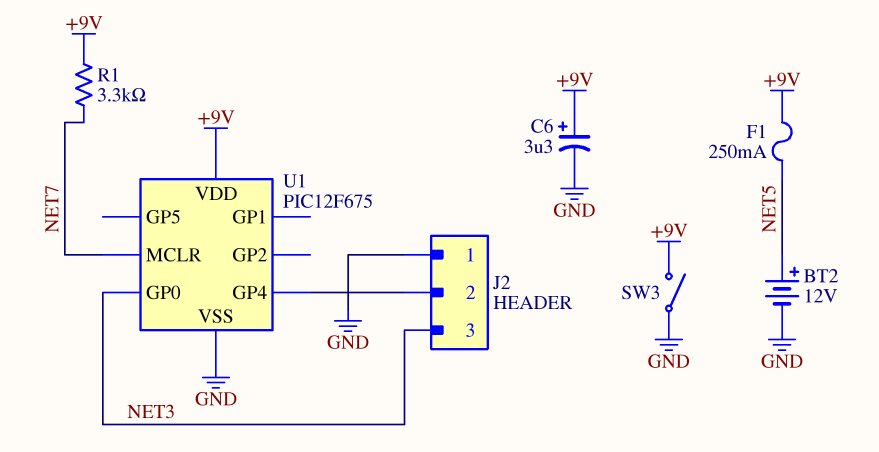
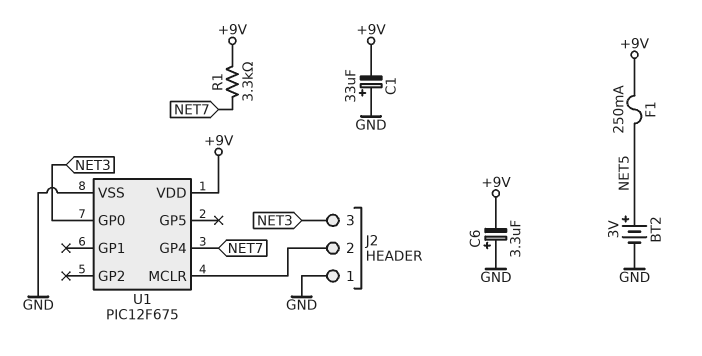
BT2: 12V (plus NET5, minus GND) -> 3V (plus NET5, minus GND)
C1: none -> 33uF (plus GND, minus +9V)
C6: 3.3uF (plus +9V, minus GND) -> 3.3uF (plus GND, minus +9V)
SW3: switch (+9V, GND) -> none
U1 pin GP4: J2/2 -> NET7
U1 pin MCLR: NET7 -> J2/2

